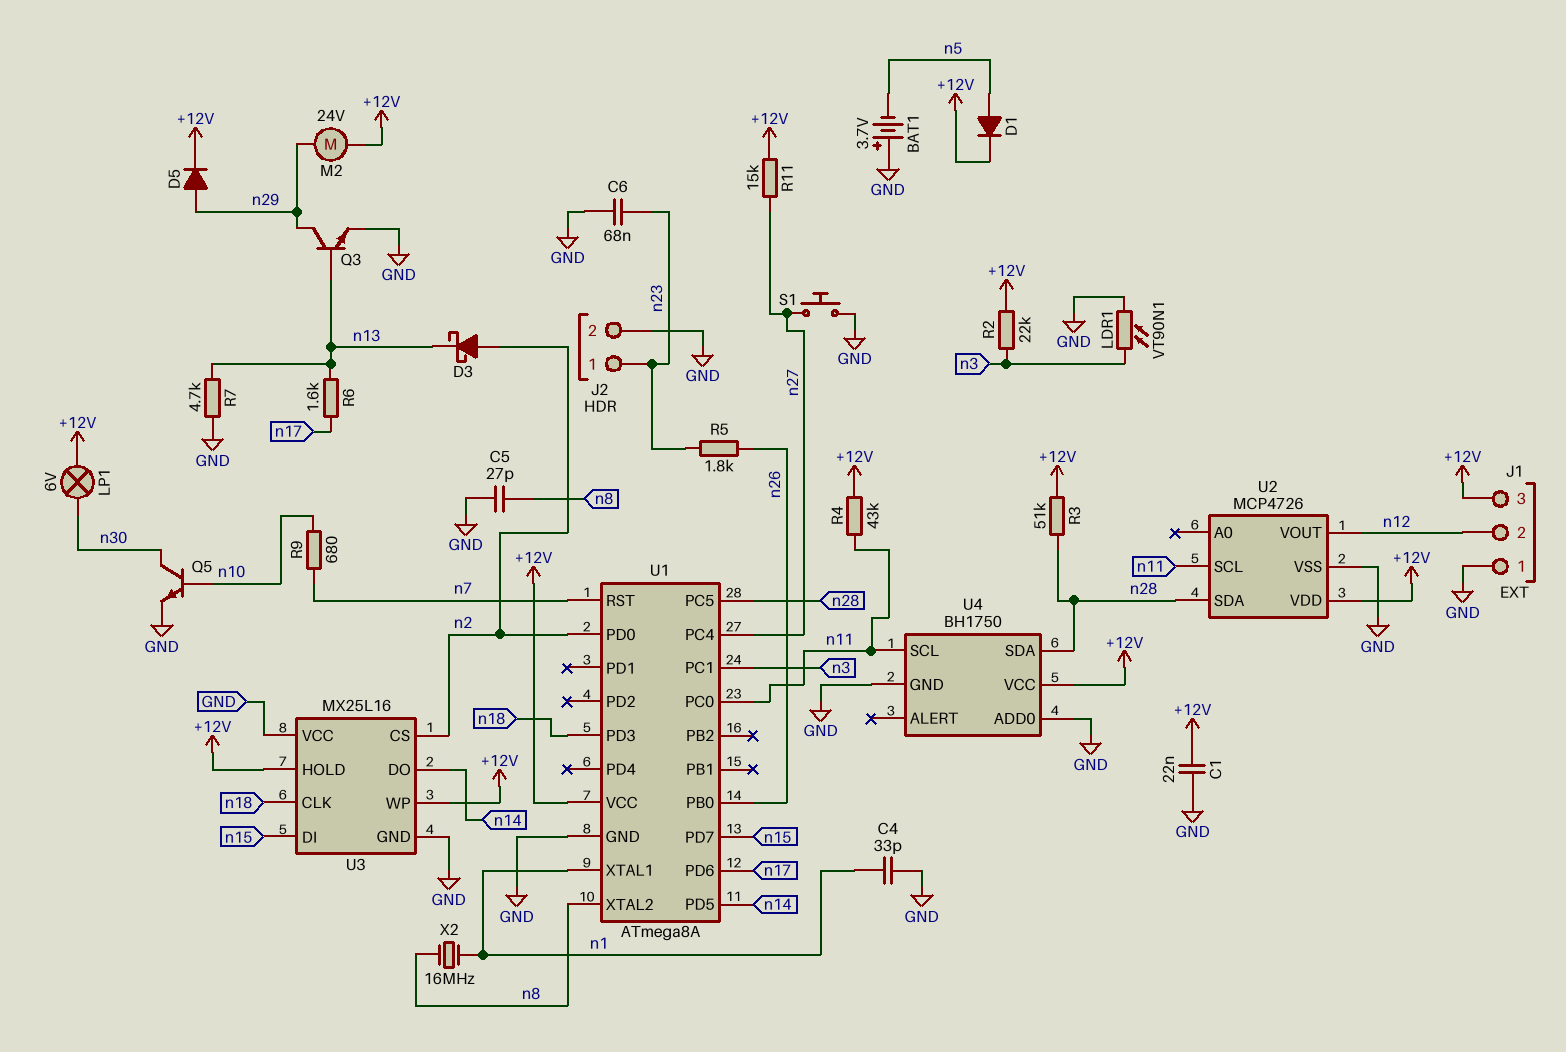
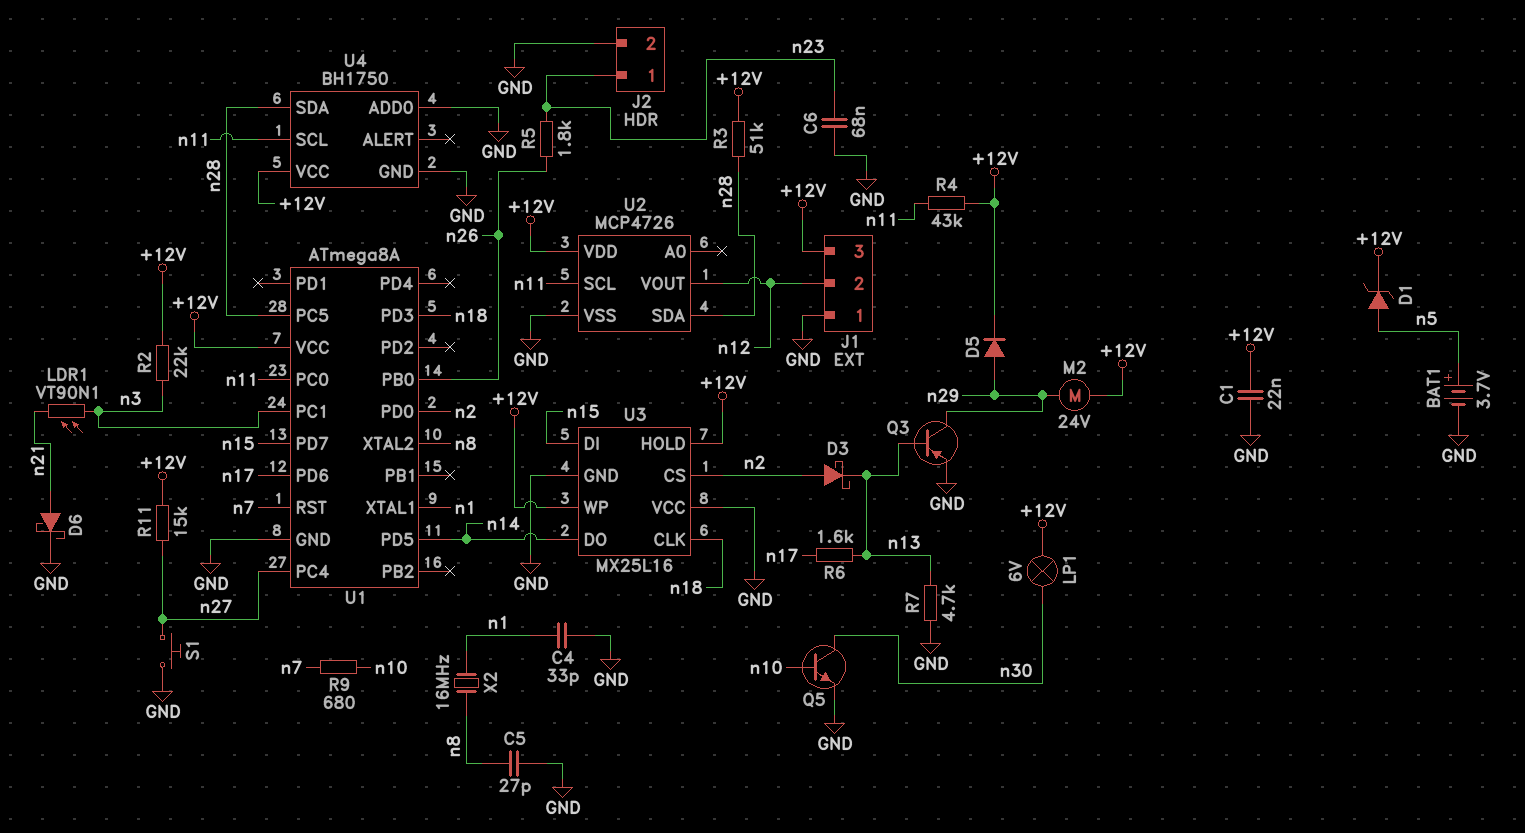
BAT1: 3.7V (plus GND, minus n5) -> 3.7V (plus n5, minus GND)
D1: diode (A n5, K +12V) -> zener (A n5, K +12V)
D6: none -> schottky (A n21, K GND)
LDR1: VT90N1 (GND, n3) -> VT90N1 (n3, n21)
Q3: NPN (B n13, C n29, E GND) -> PNP (B n13, C n29, E GND)

